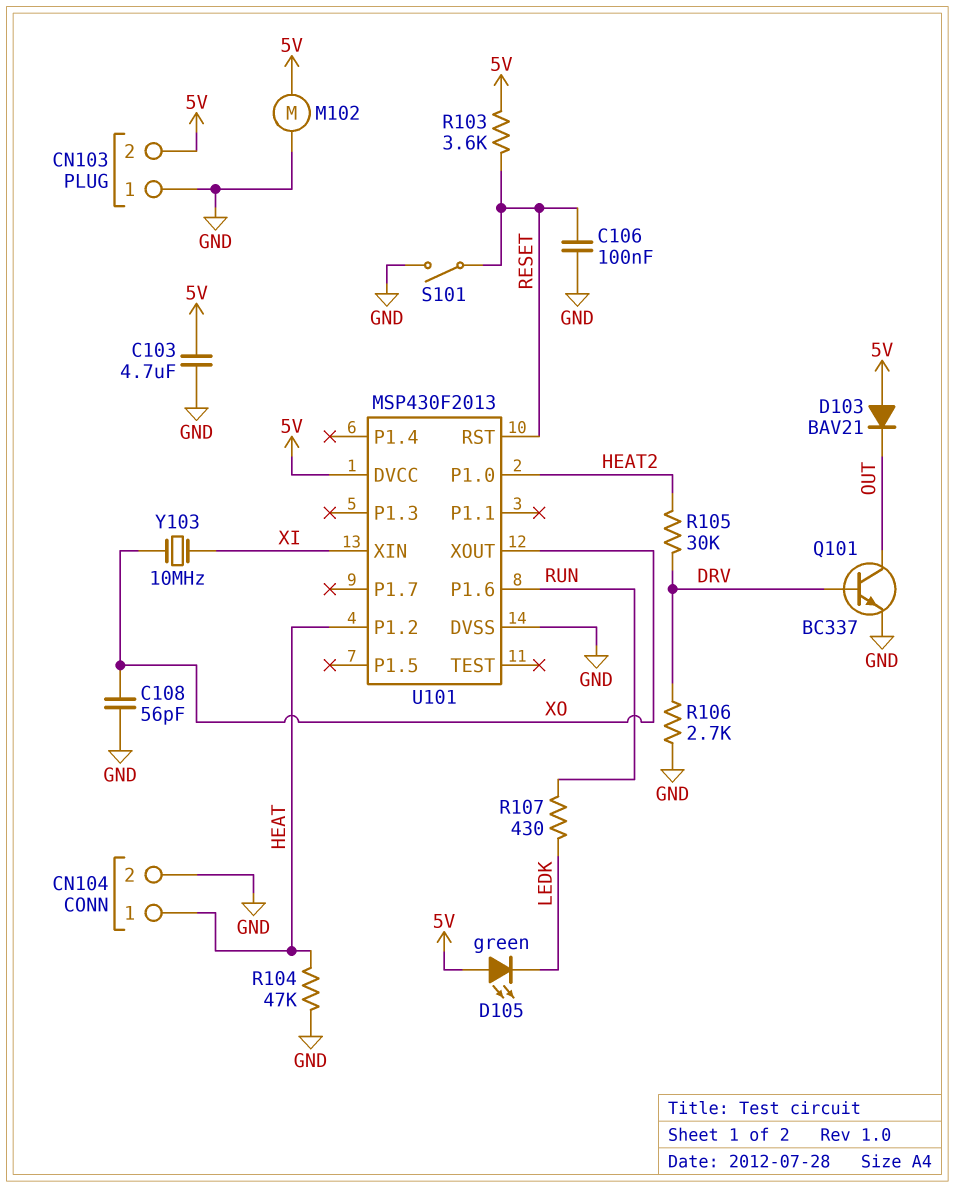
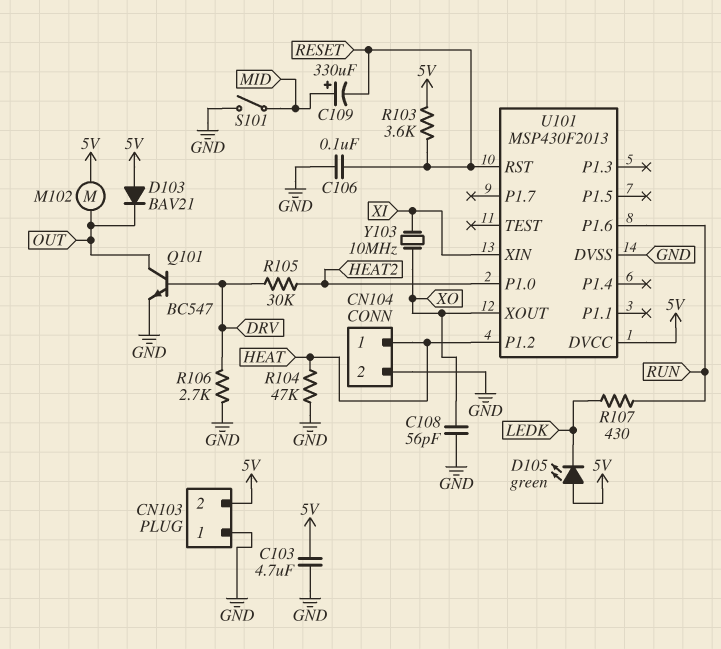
C109: none -> 330uF (plus MID, minus RESET)
M102: motor (5V, GND) -> motor (5V, OUT)
Q101: NPN BC337 (B DRV, C OUT, E GND) -> NPN BC547 (B DRV, C OUT, E GND)
S101: switch (GND, RESET) -> switch (GND, MID)

